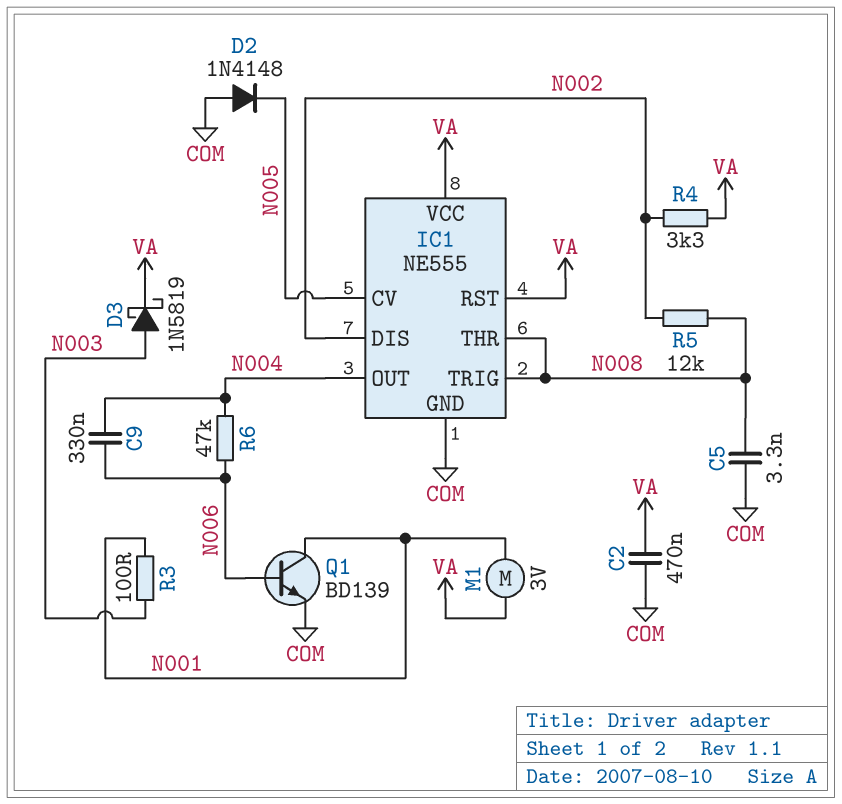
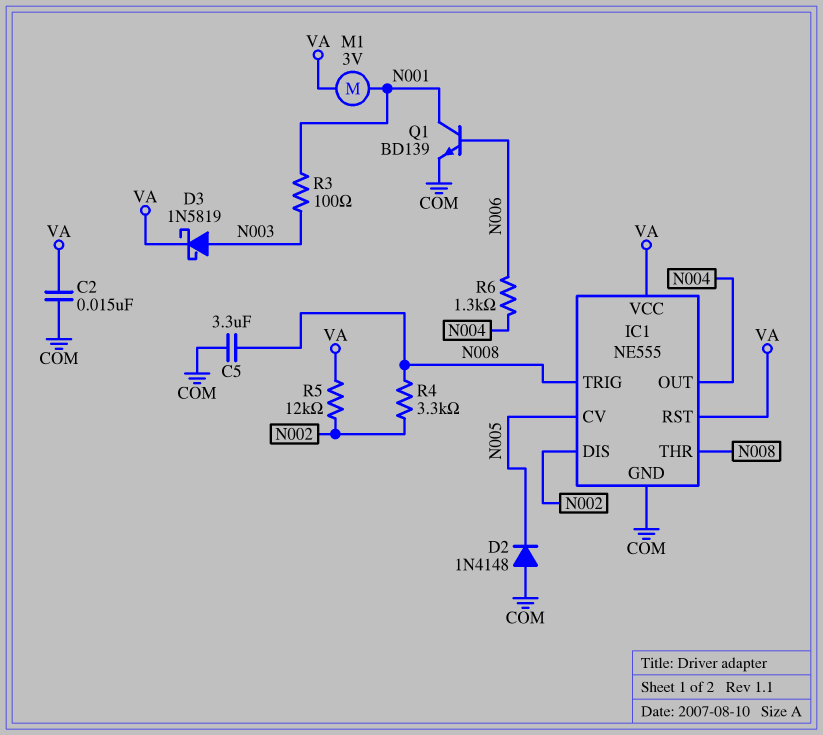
C2: 470nF (COM, VA) -> 15nF (COM, VA)
C5: 3.3nF (COM, N008) -> 3.3uF (COM, N008)
C9: 330nF (N004, N006) -> none
R4: 3.3k (N002, VA) -> 3.3k (N002, N008)
R5: 12k (N002, N008) -> 12k (N002, VA)
R6: 47k (N004, N006) -> 1.3k (N004, N006)

